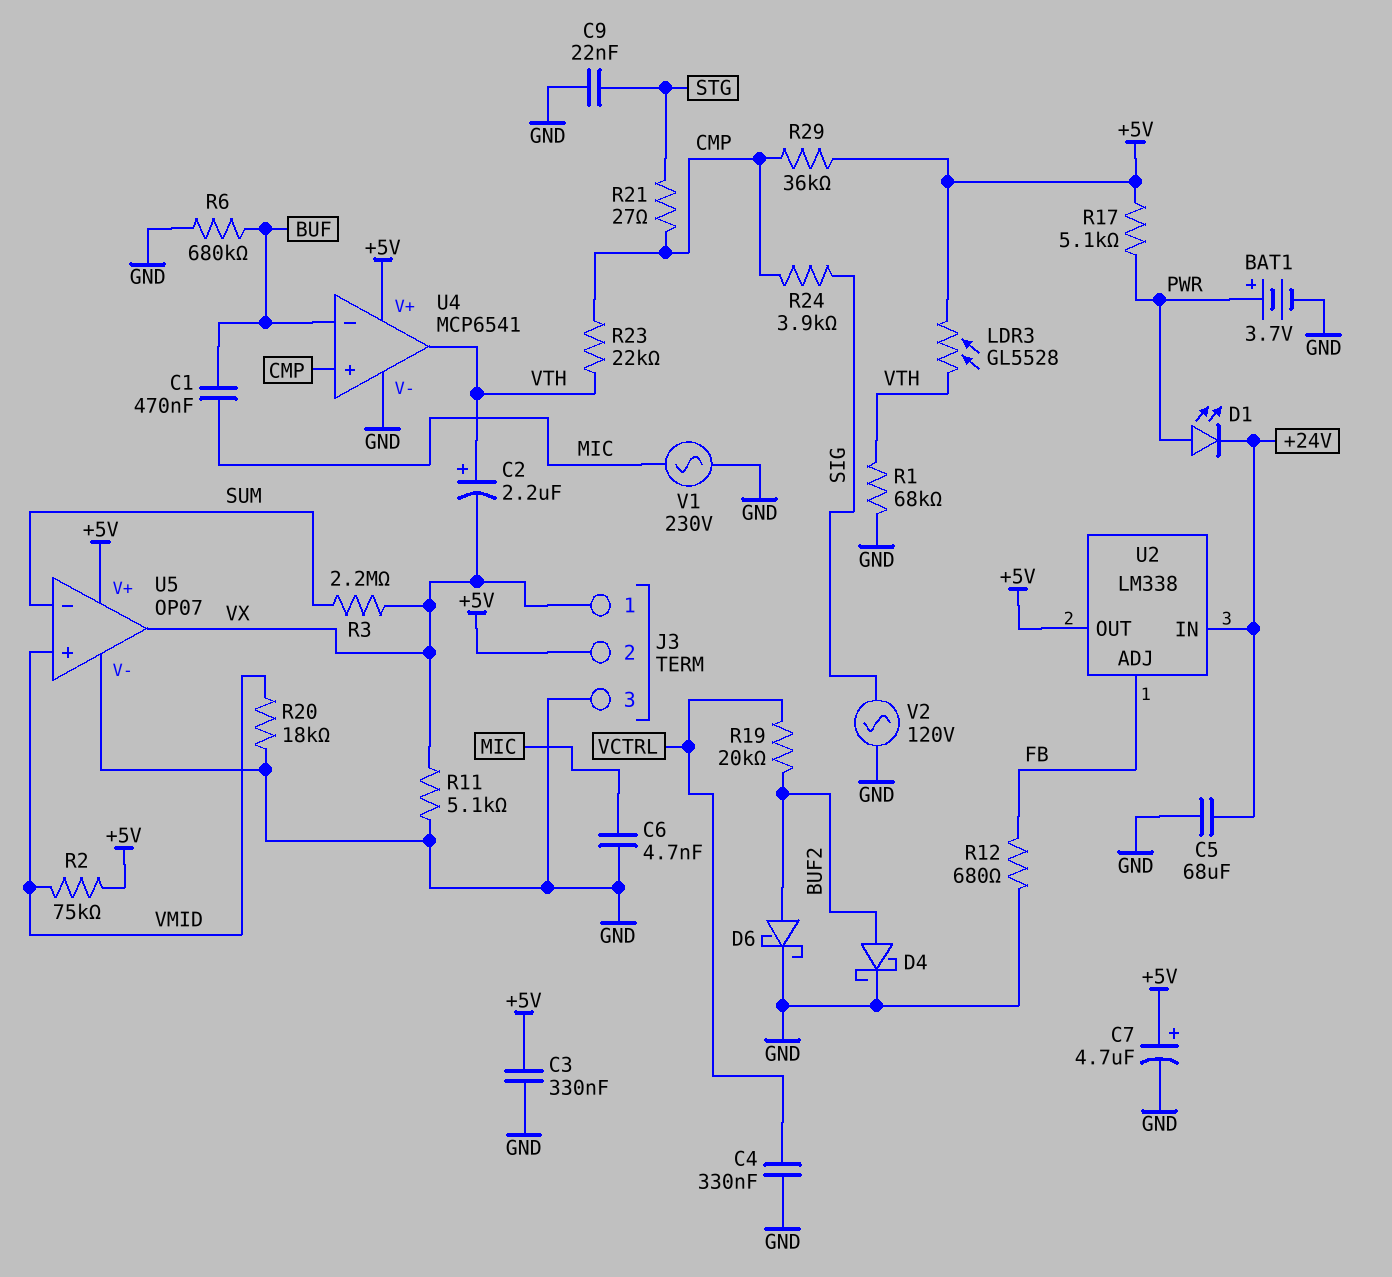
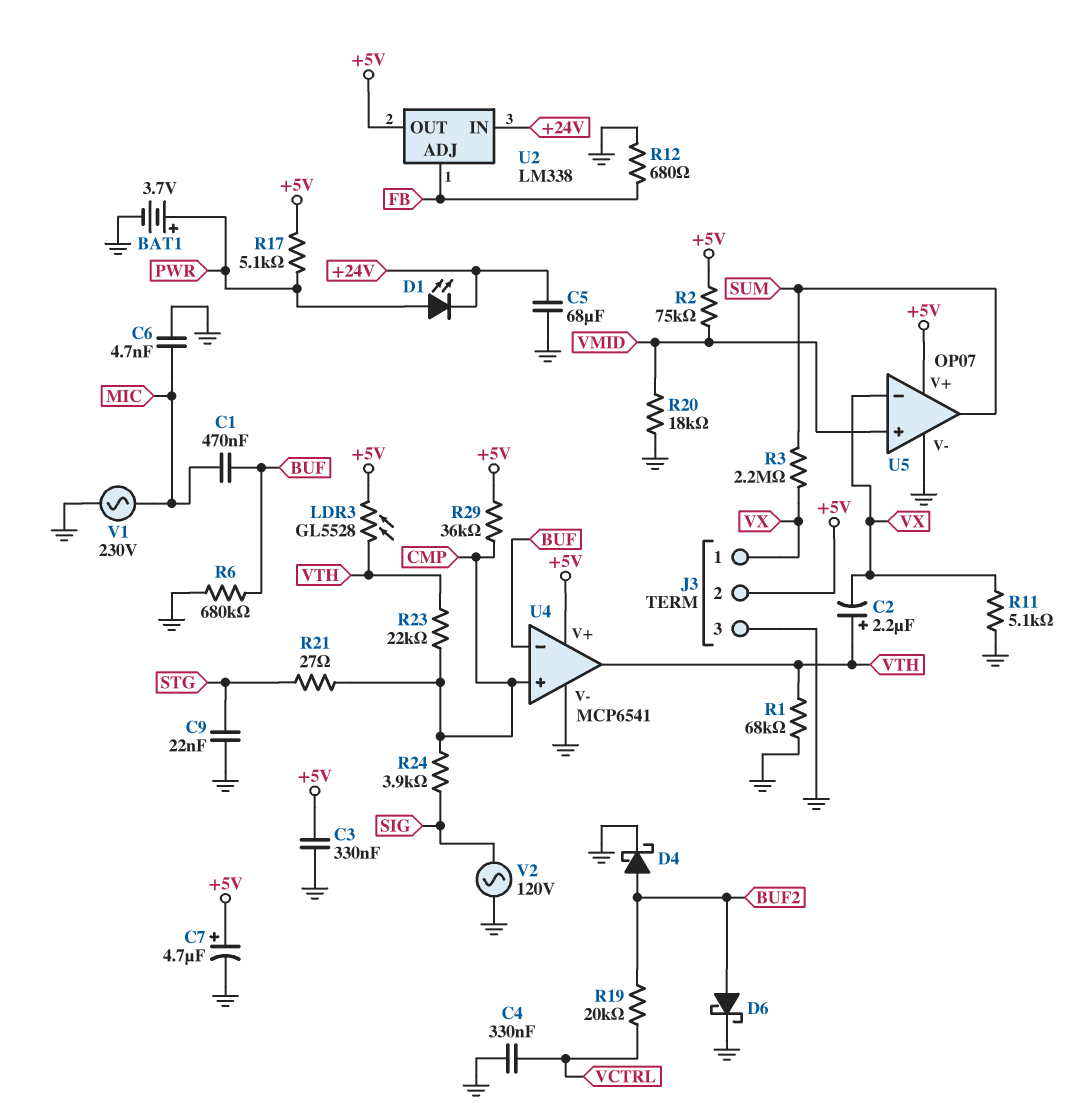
U5 pin in-: SUM -> VX
U5 pin out: VX -> SUM

